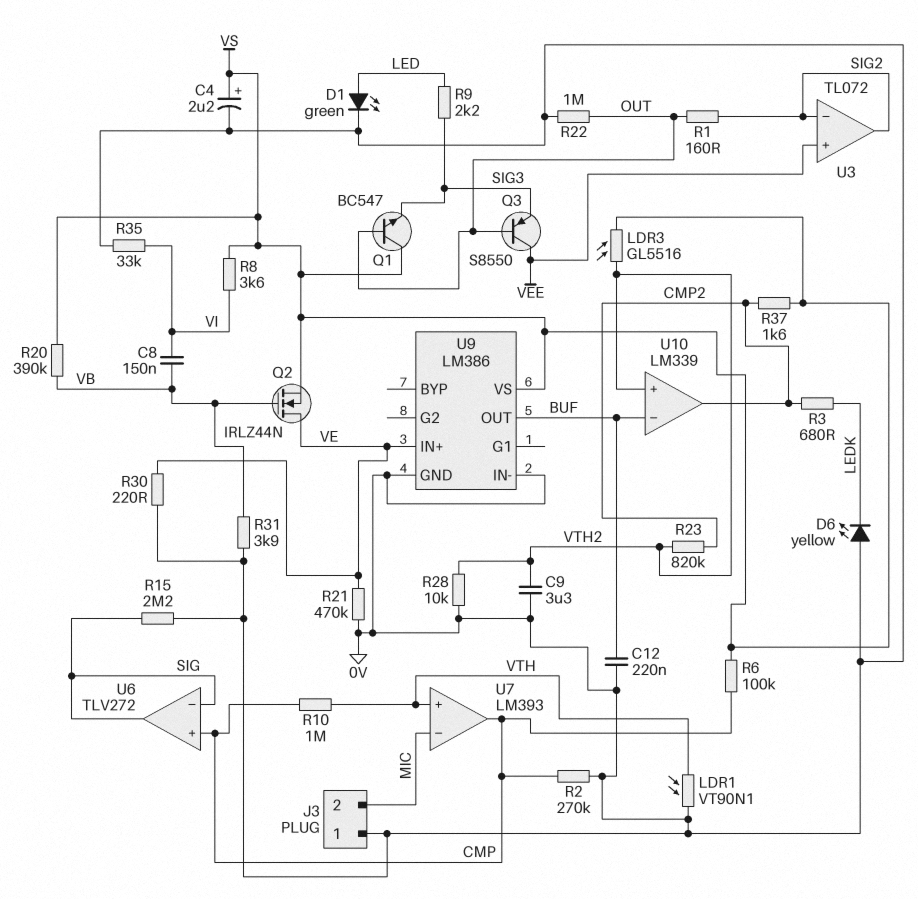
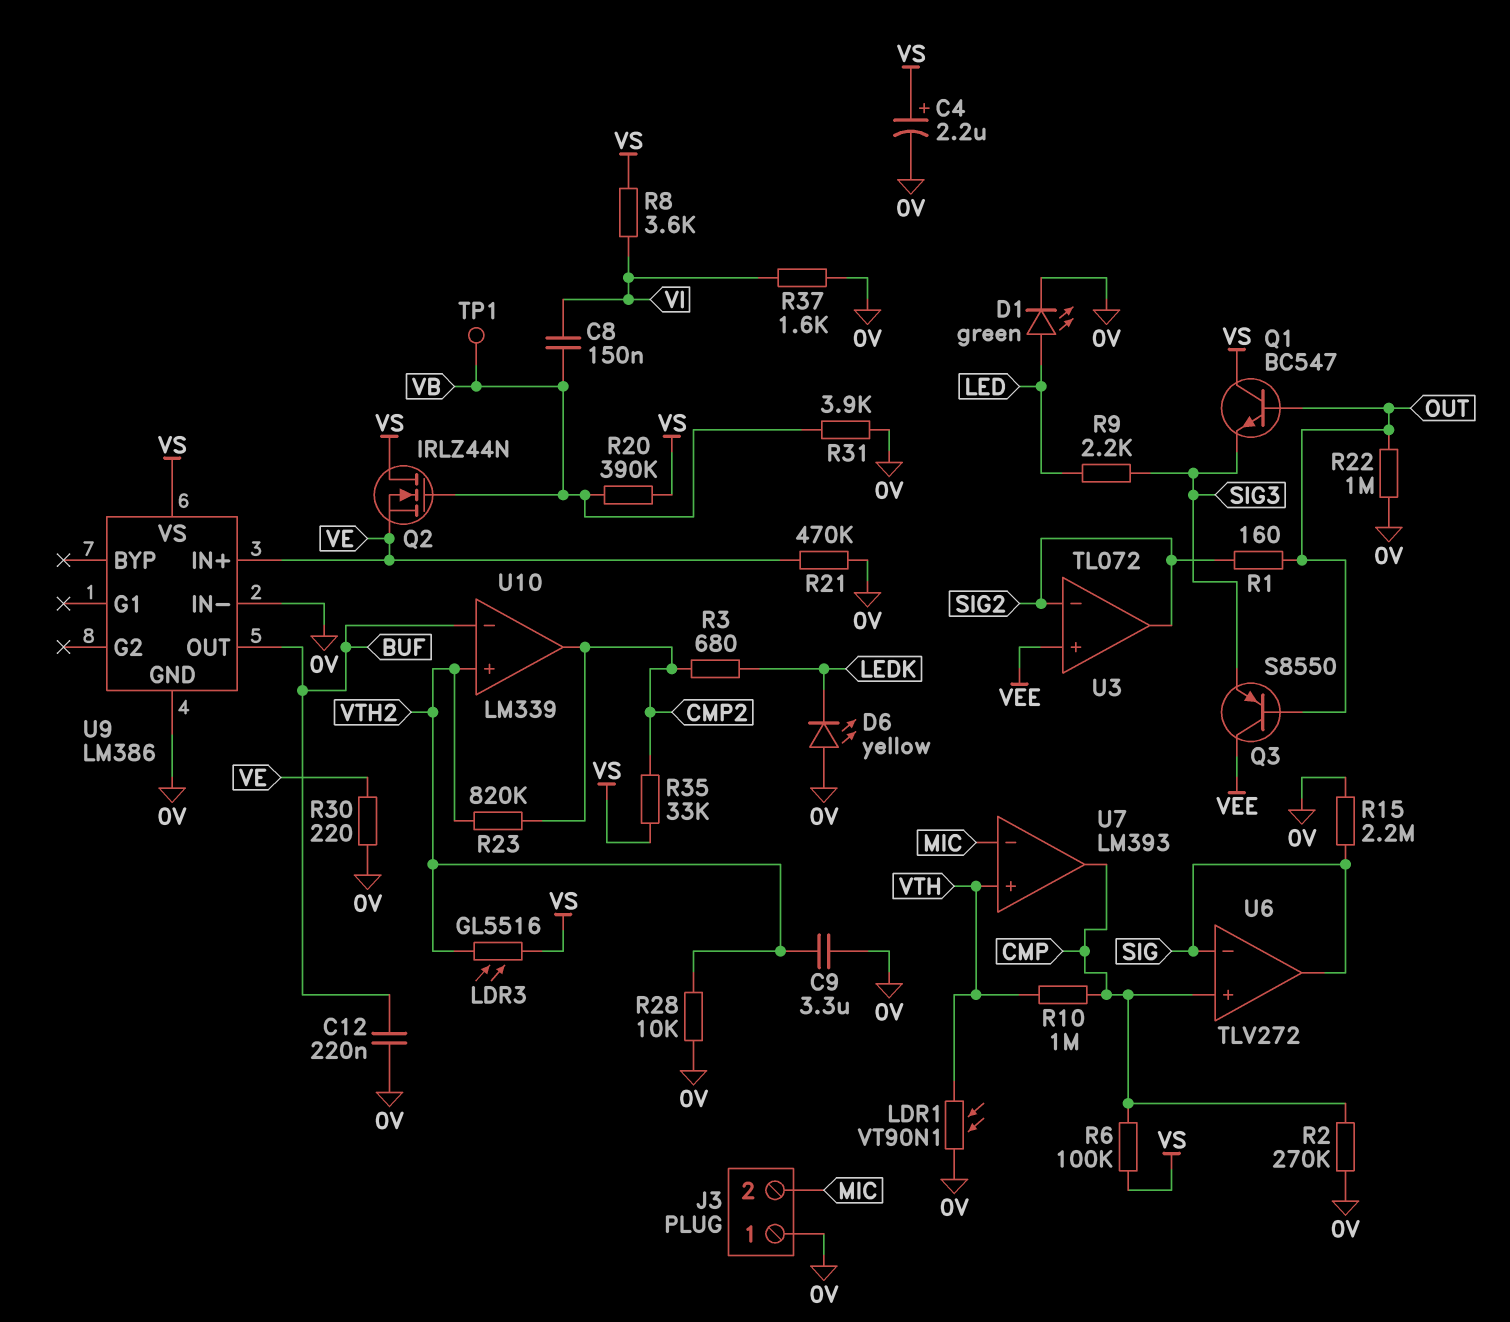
Q2: NMOS IRLZ44N (G VB, D VE, S VS) -> NMOS IRLZ44N (G VB, D VS, S VE)
R35: 33k (0V, VI) -> 33k (CMP2, VS)
R37: 1.6k (CMP2, VS) -> 1.6k (0V, VI)
TP1: none -> test point (VB)

